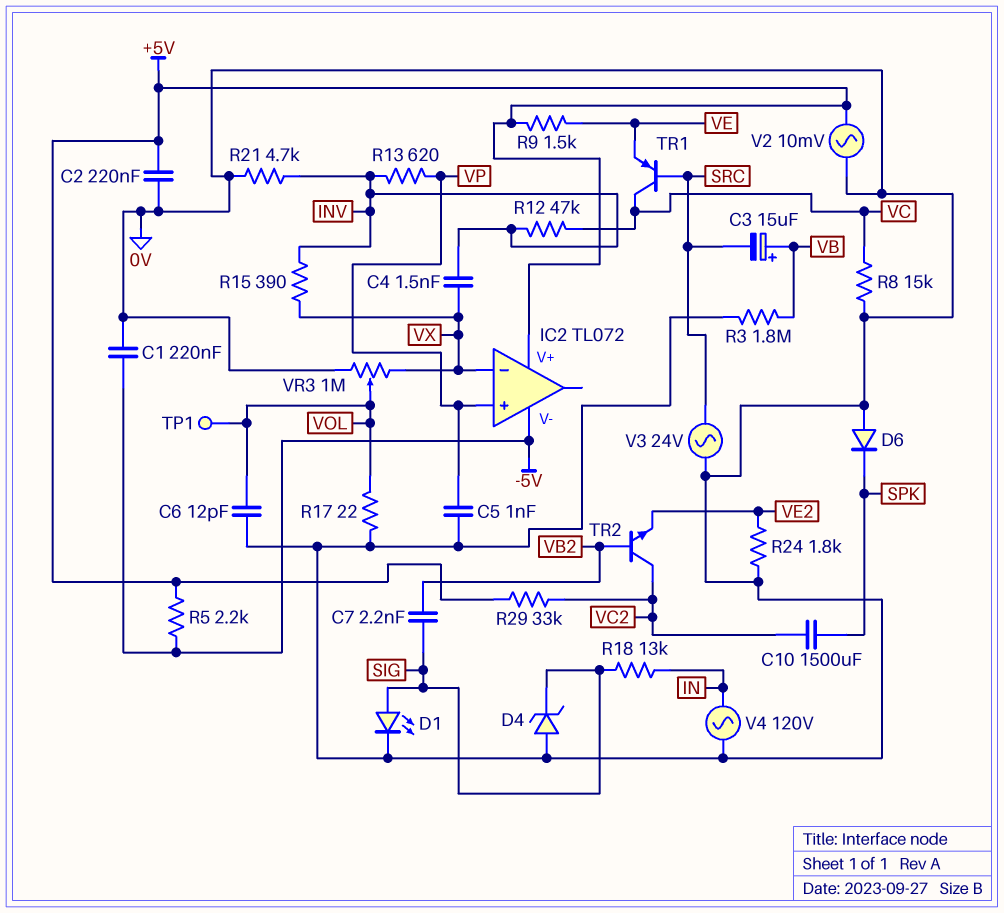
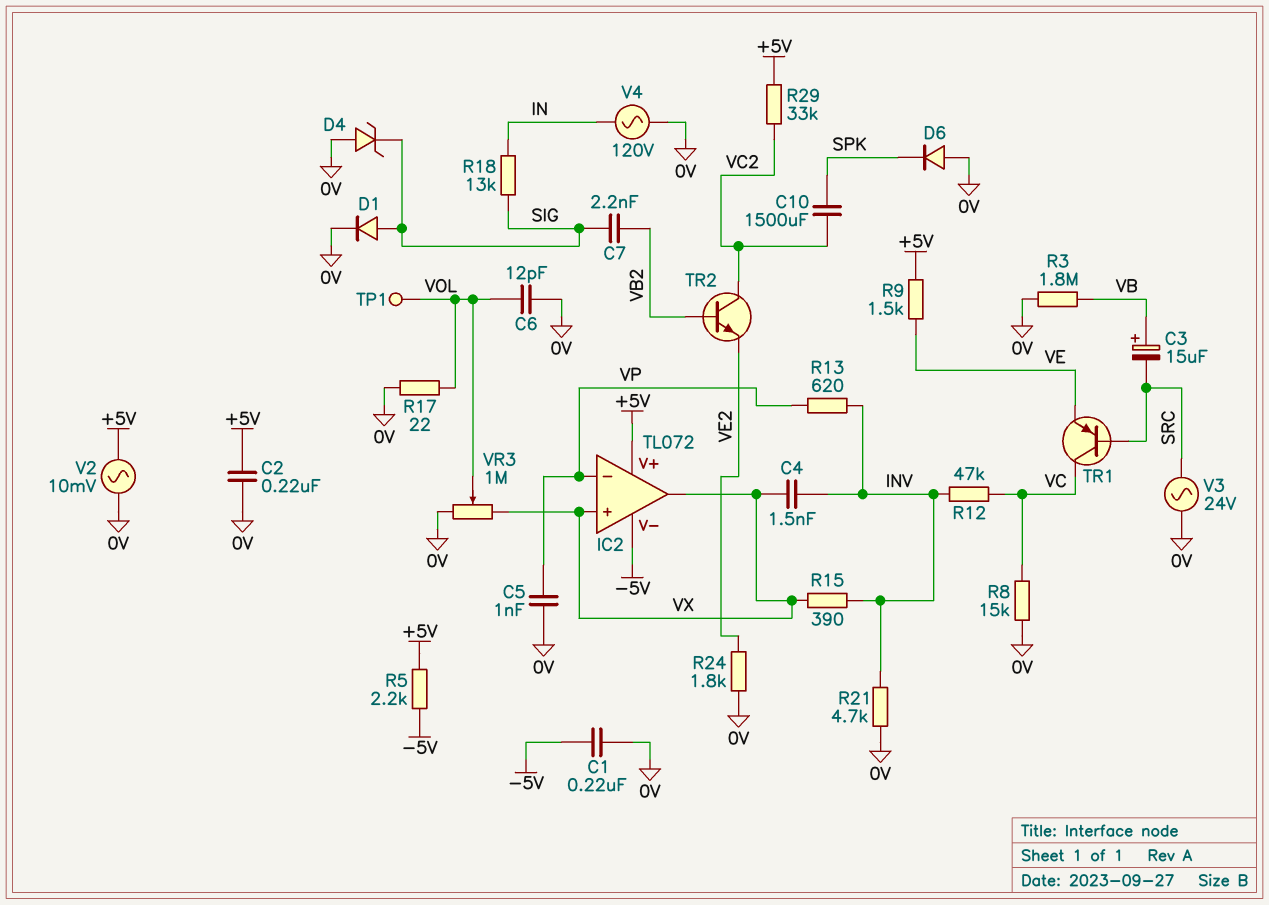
D1: LED (A SIG, K 0V) -> diode (A SIG, K 0V)
IC2 pin in+: VP -> VX
IC2 pin in-: VX -> VP
IC2 pin out: none -> VX

